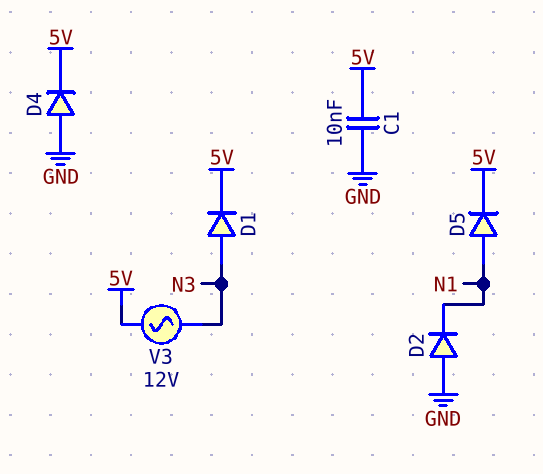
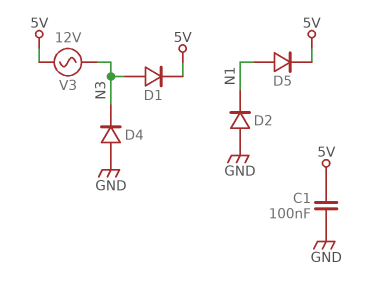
C1: 10nF (5V, GND) -> 100nF (5V, GND)
D4: diode (A GND, K 5V) -> diode (A GND, K N3)

